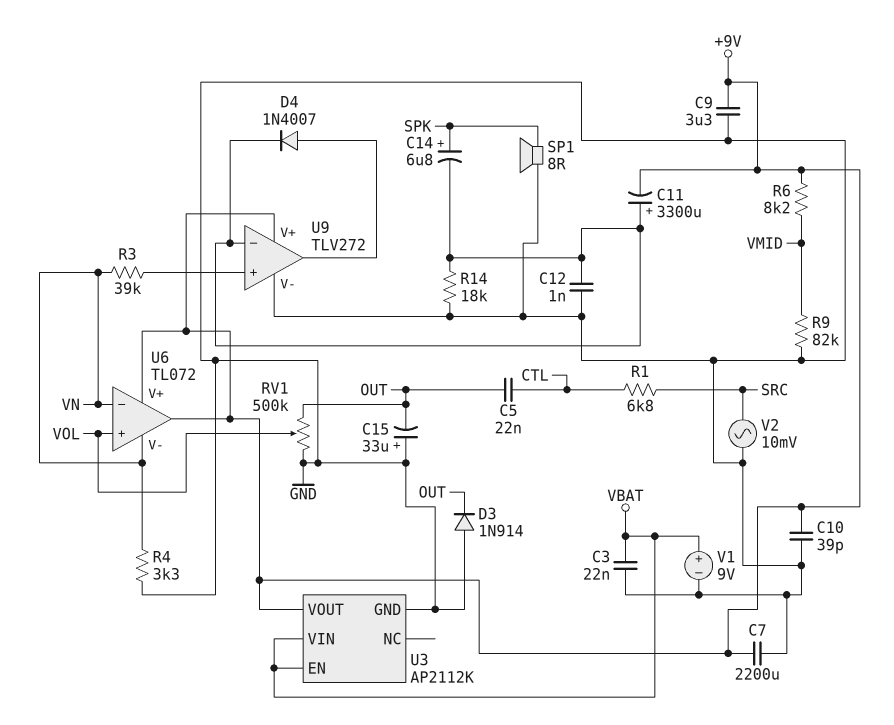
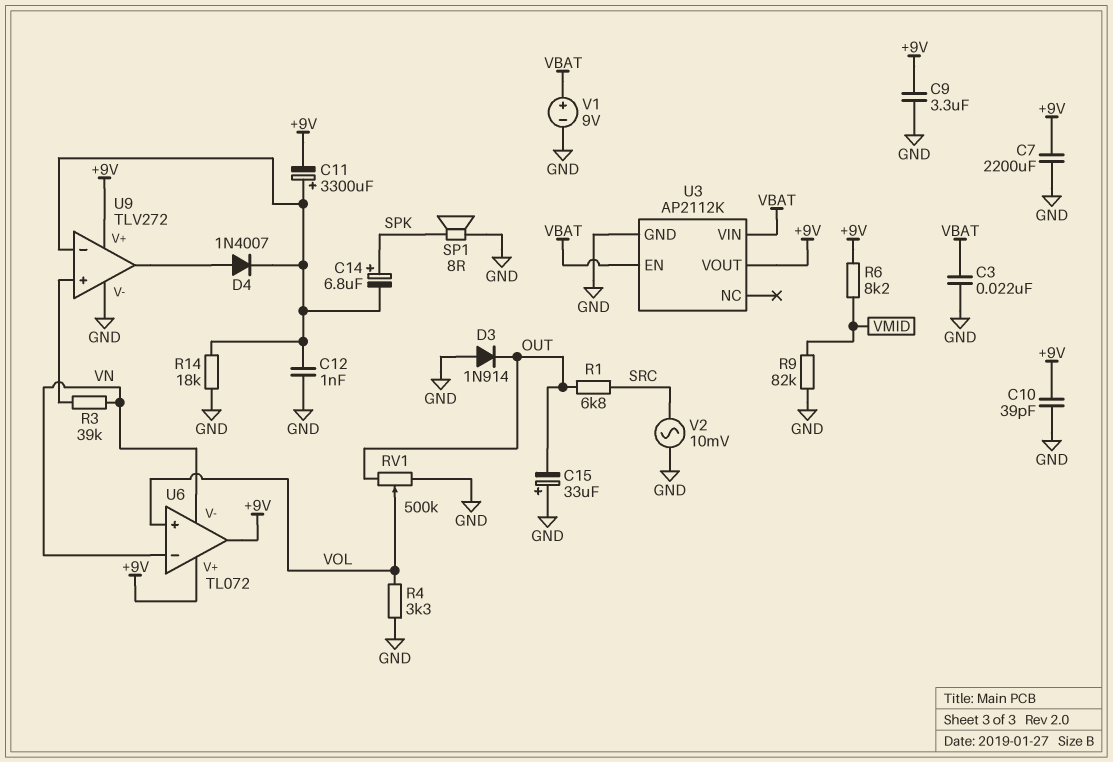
C5: 22nF (CTL, OUT) -> none
R1: 6.8k (CTL, SRC) -> 6.8k (OUT, SRC)
R4: 3.3k (GND, VN) -> 3.3k (GND, VOL)

